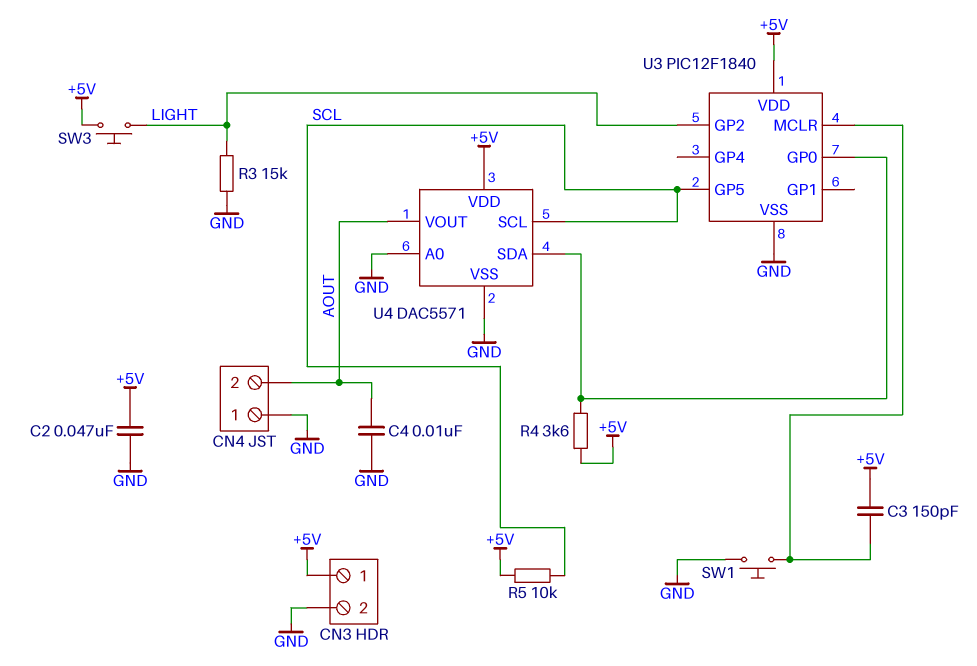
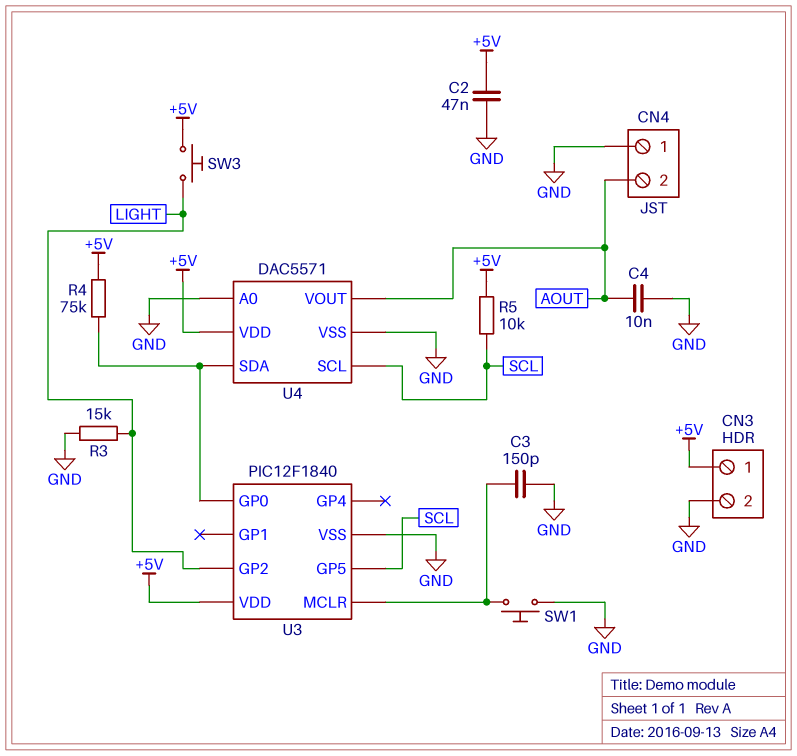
C3: 150pF (+5V, U3/MCLR) -> 150pF (GND, U3/MCLR)
R4: 3.6k (+5V, U3/GP0) -> 75k (+5V, U3/GP0)

